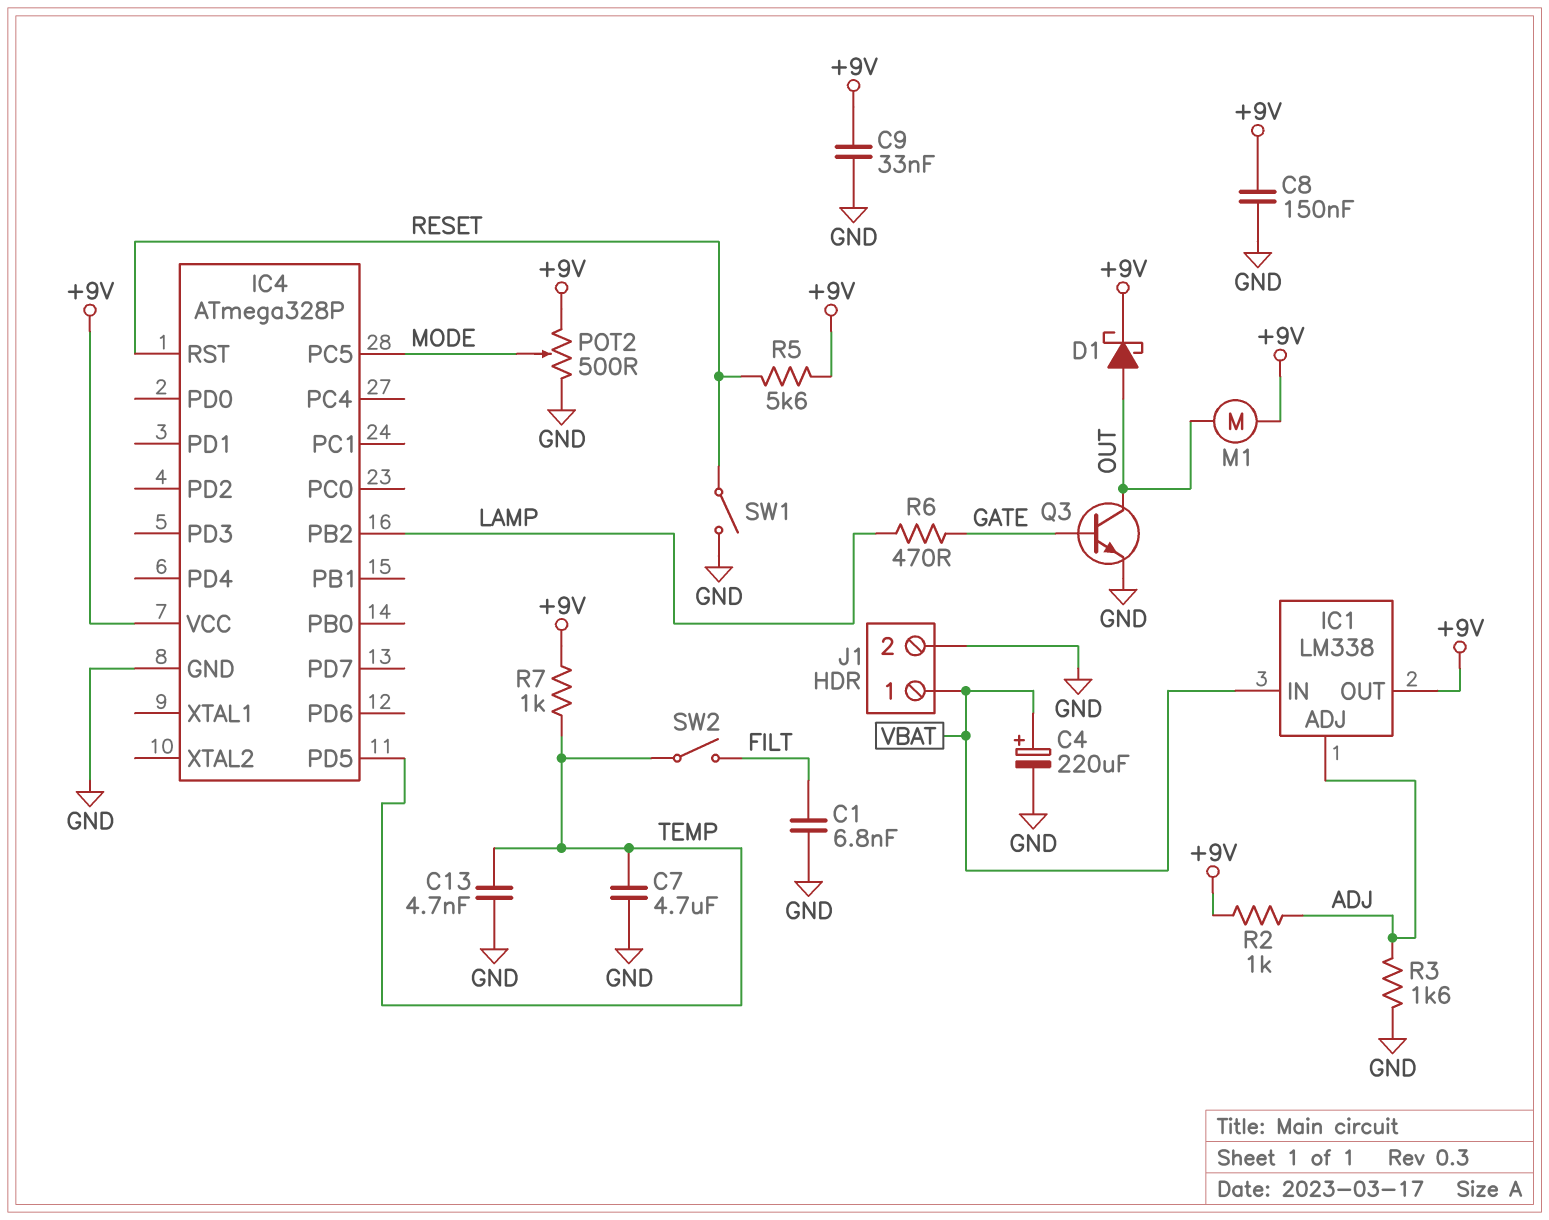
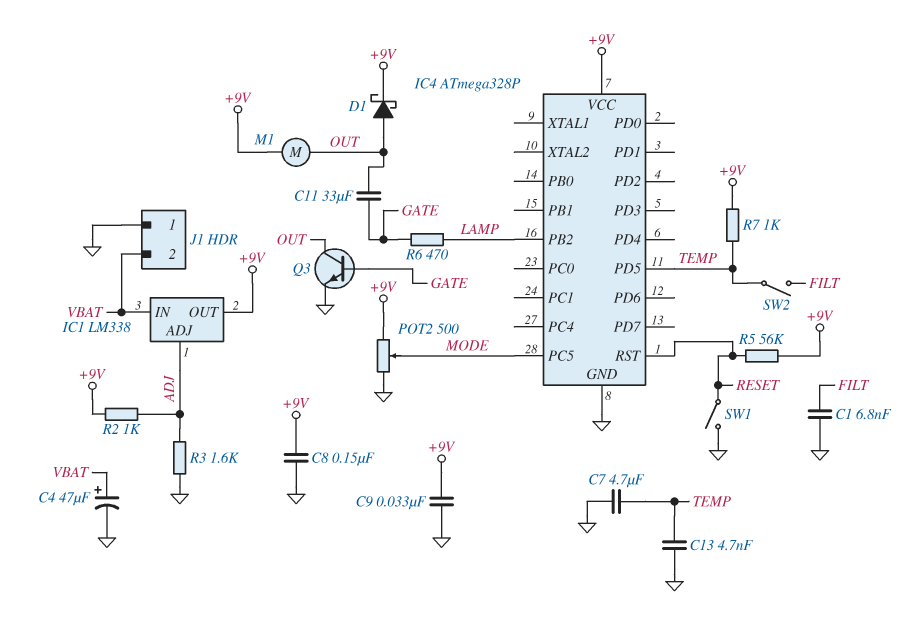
C4: 220uF (plus VBAT, minus GND) -> 47uF (plus VBAT, minus GND)
C11: none -> 33uF (GATE, OUT)
J1 pin 1: VBAT -> GND
J1 pin 2: GND -> VBAT
R5: 5.6k (+9V, RESET) -> 56k (+9V, RESET)

